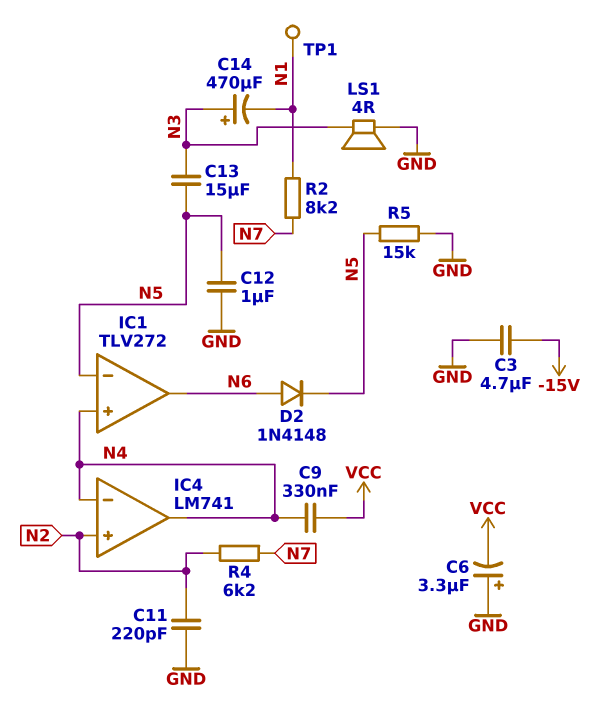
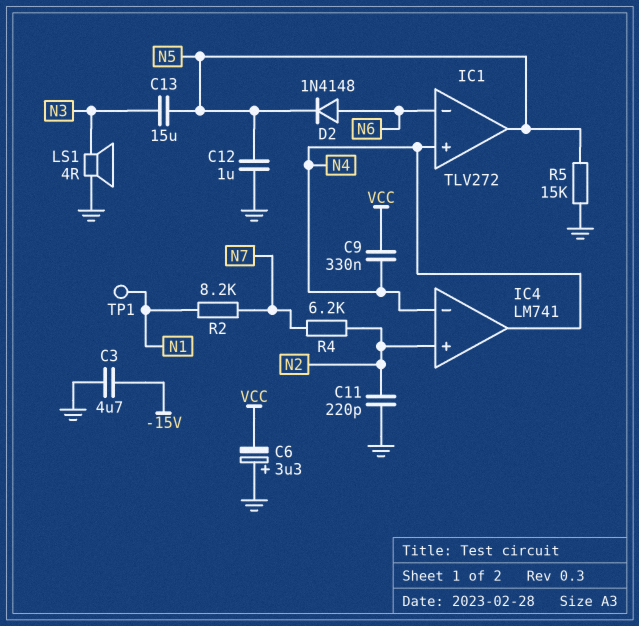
C14: 470uF (plus N3, minus N1) -> none
IC1 pin in-: N5 -> N6
IC1 pin out: N6 -> N5

